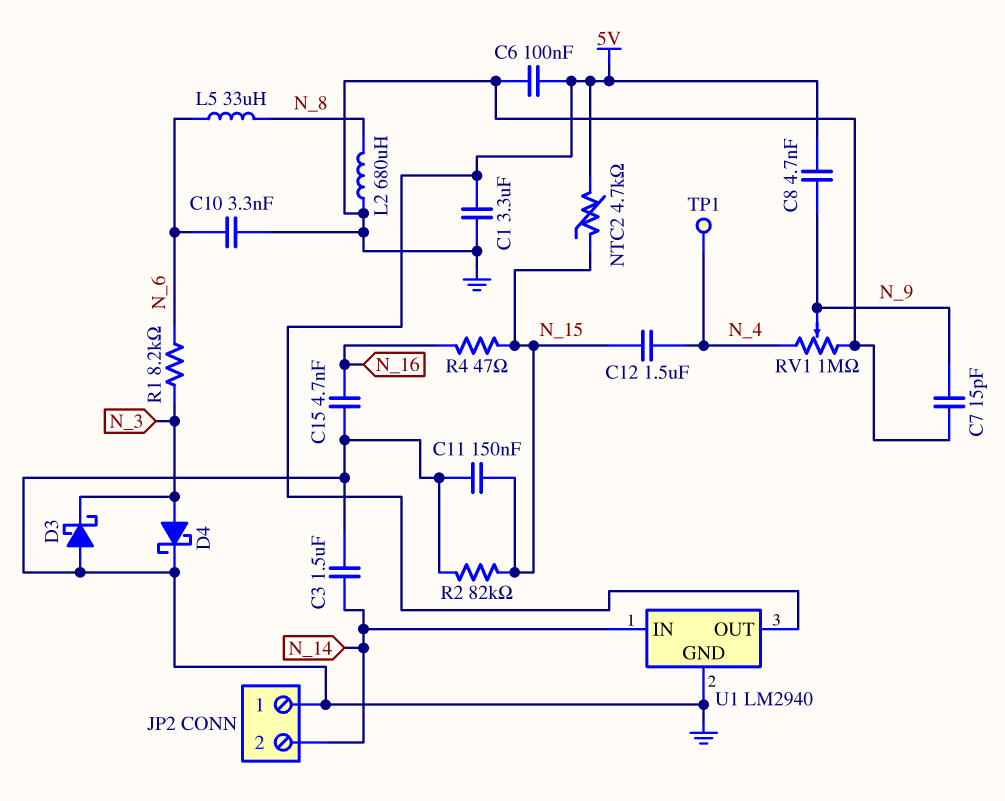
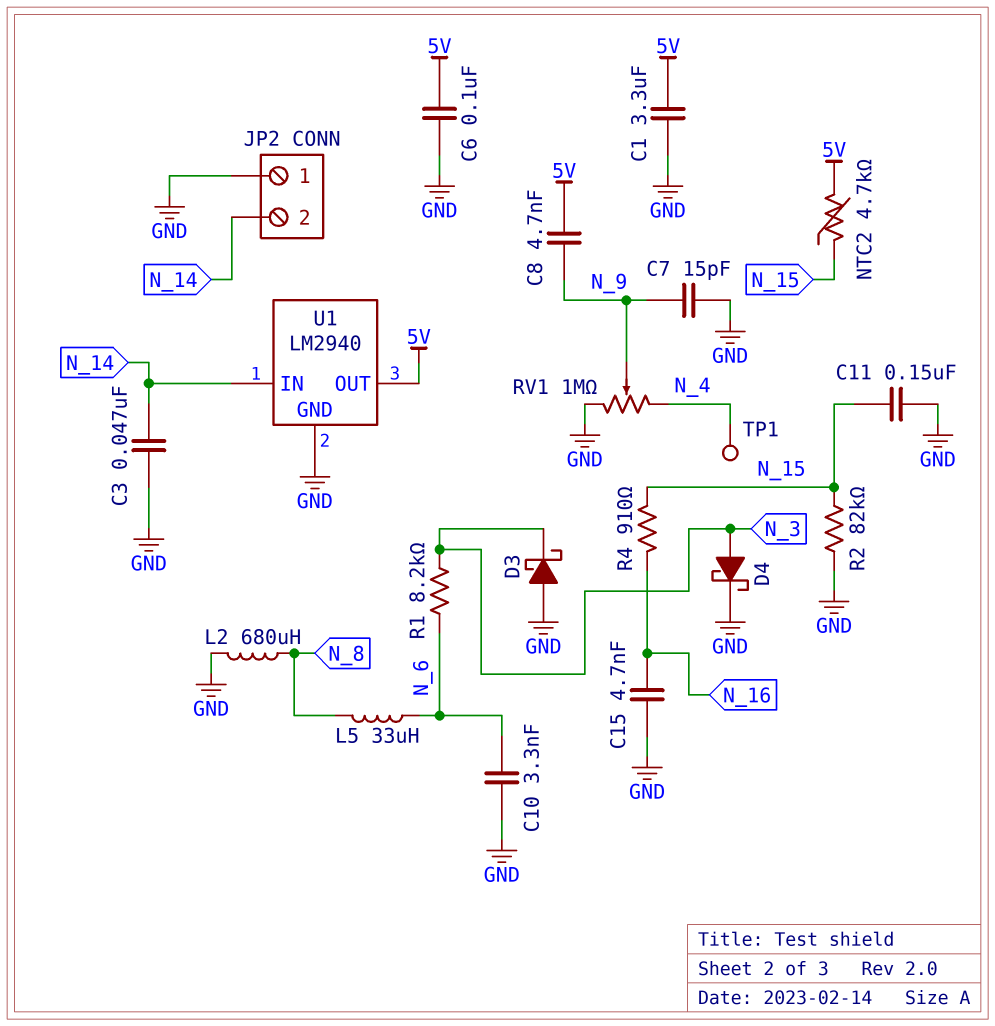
C3: 1.5uF (GND, N_14) -> 47nF (GND, N_14)
C12: 1.5uF (N_4, N_15) -> none
R4: 47 (N_15, N_16) -> 910 (N_15, N_16)

